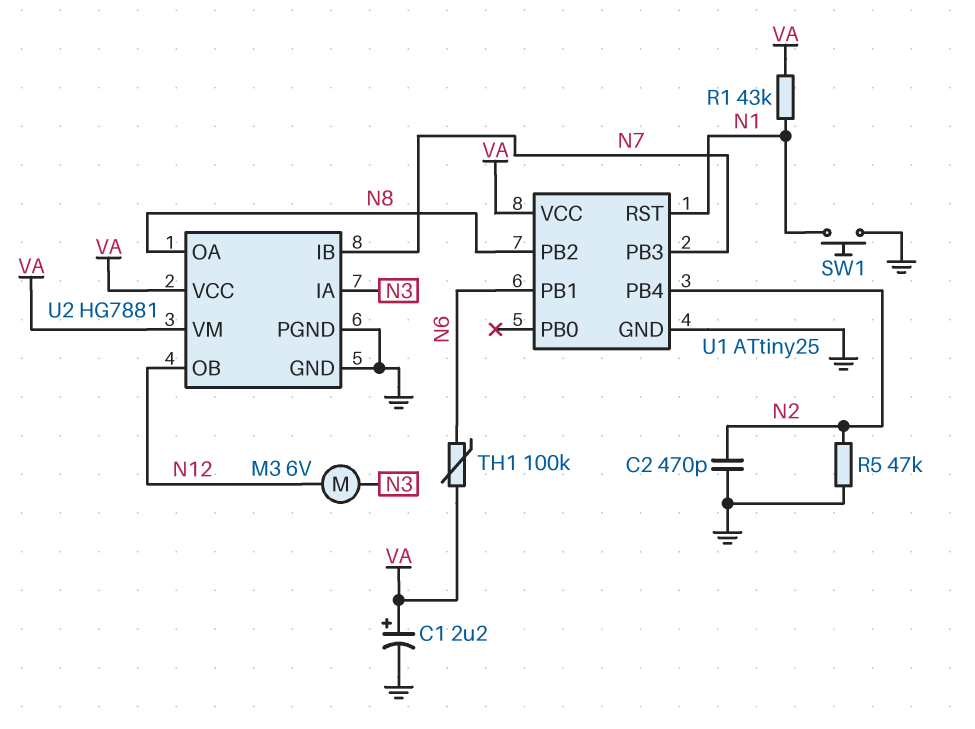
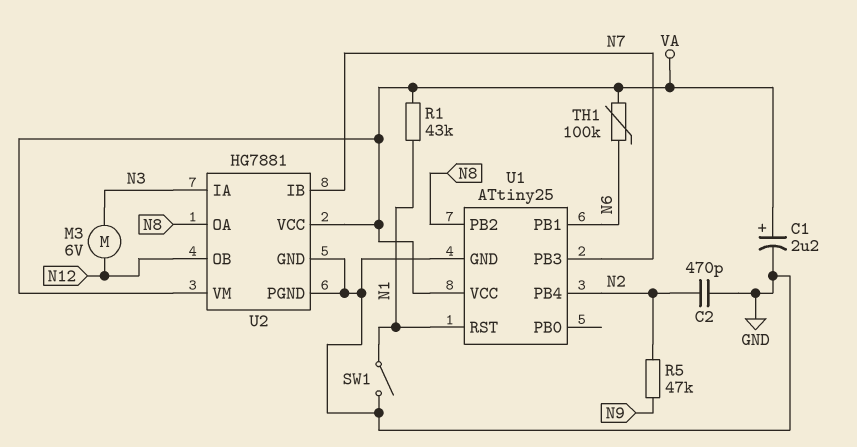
R5: 47k (GND, N2) -> 47k (N2, N9)
SW1: button (GND, N1) -> switch (GND, N1)

